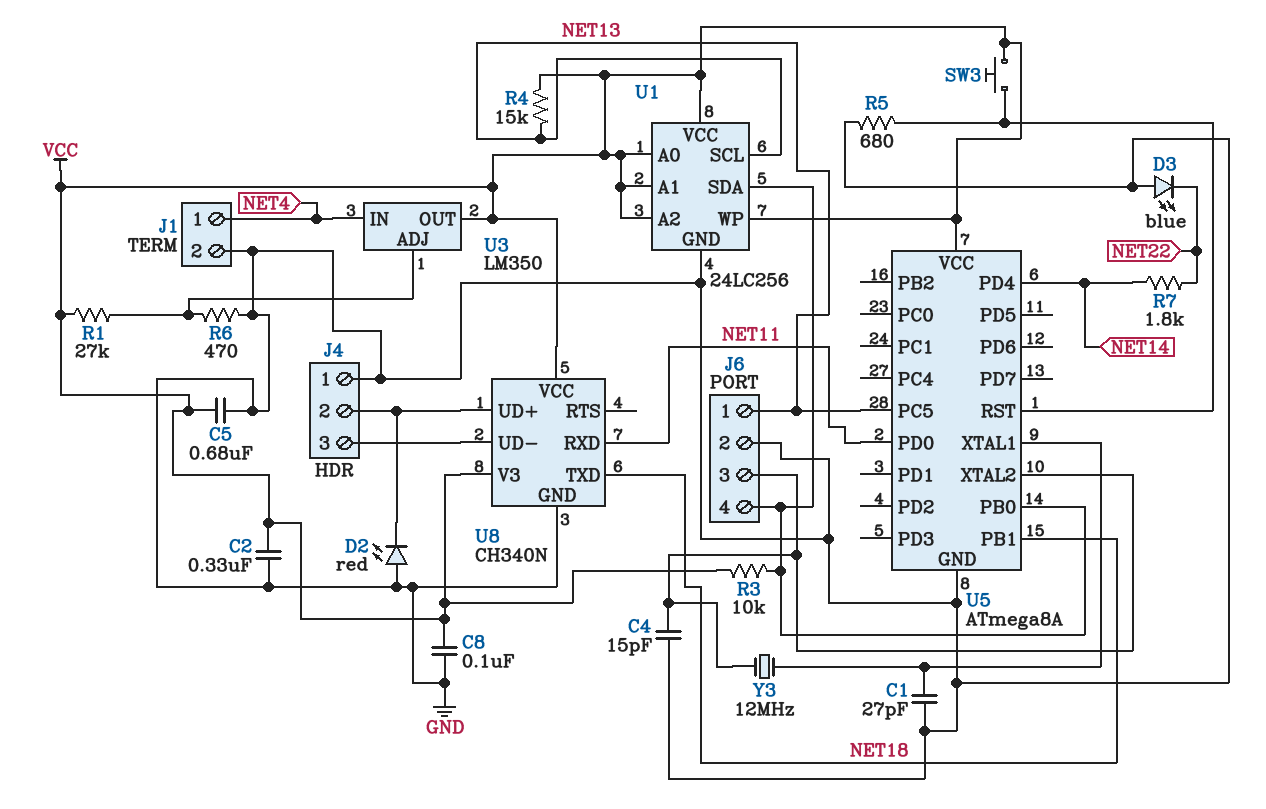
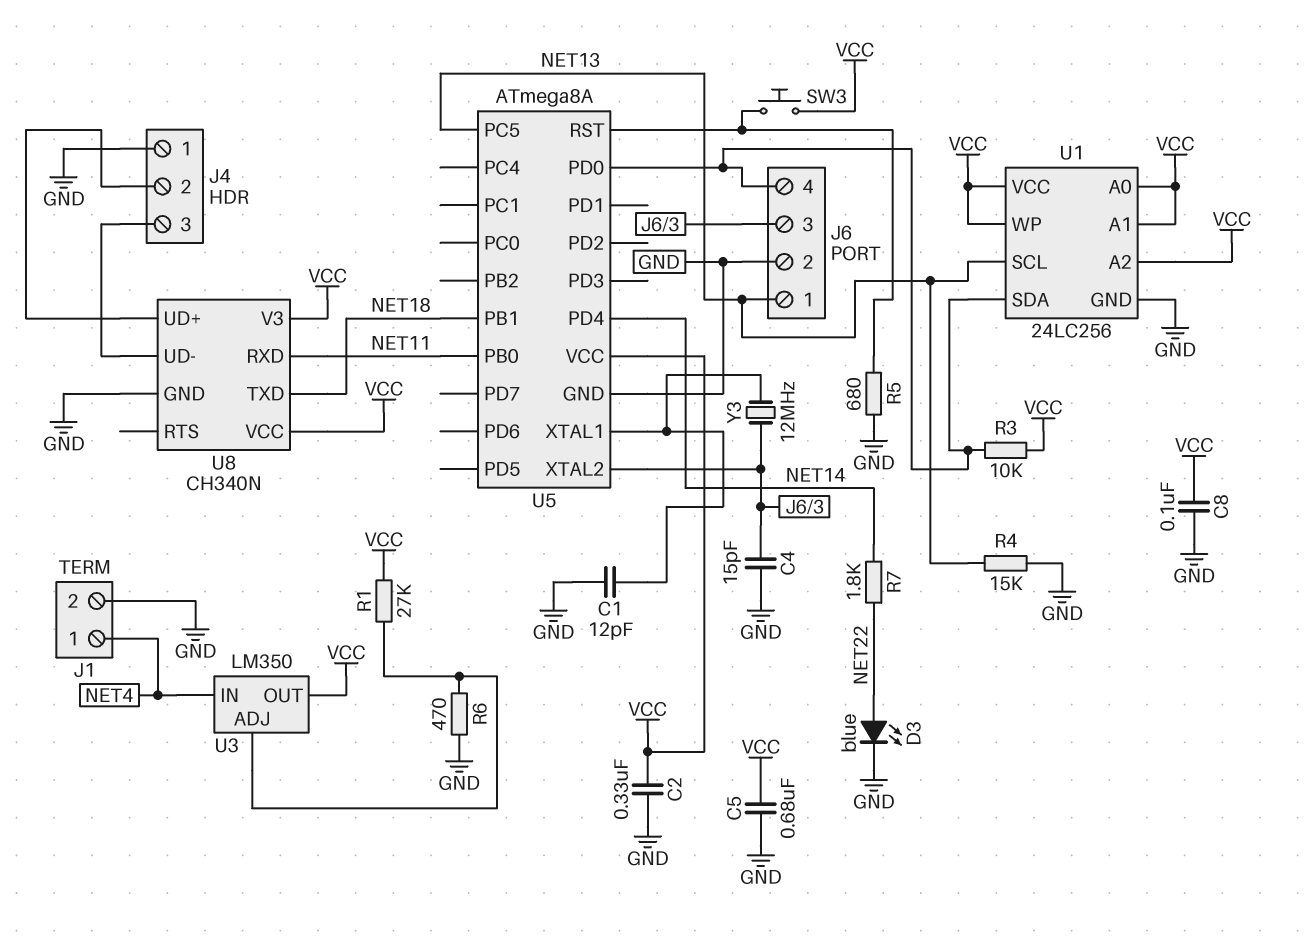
C1: 27pF (GND, U5/XTAL1) -> 12pF (GND, U5/XTAL1)
D2: LED red (A GND, K J4/2) -> none
D3: LED blue (A GND, K NET22) -> LED blue (A NET22, K GND)
R4: 15k (NET13, VCC) -> 15k (GND, NET13)
U5 pin PB0: J6/4 -> NET11
U5 pin PD0: NET11 -> J6/4

